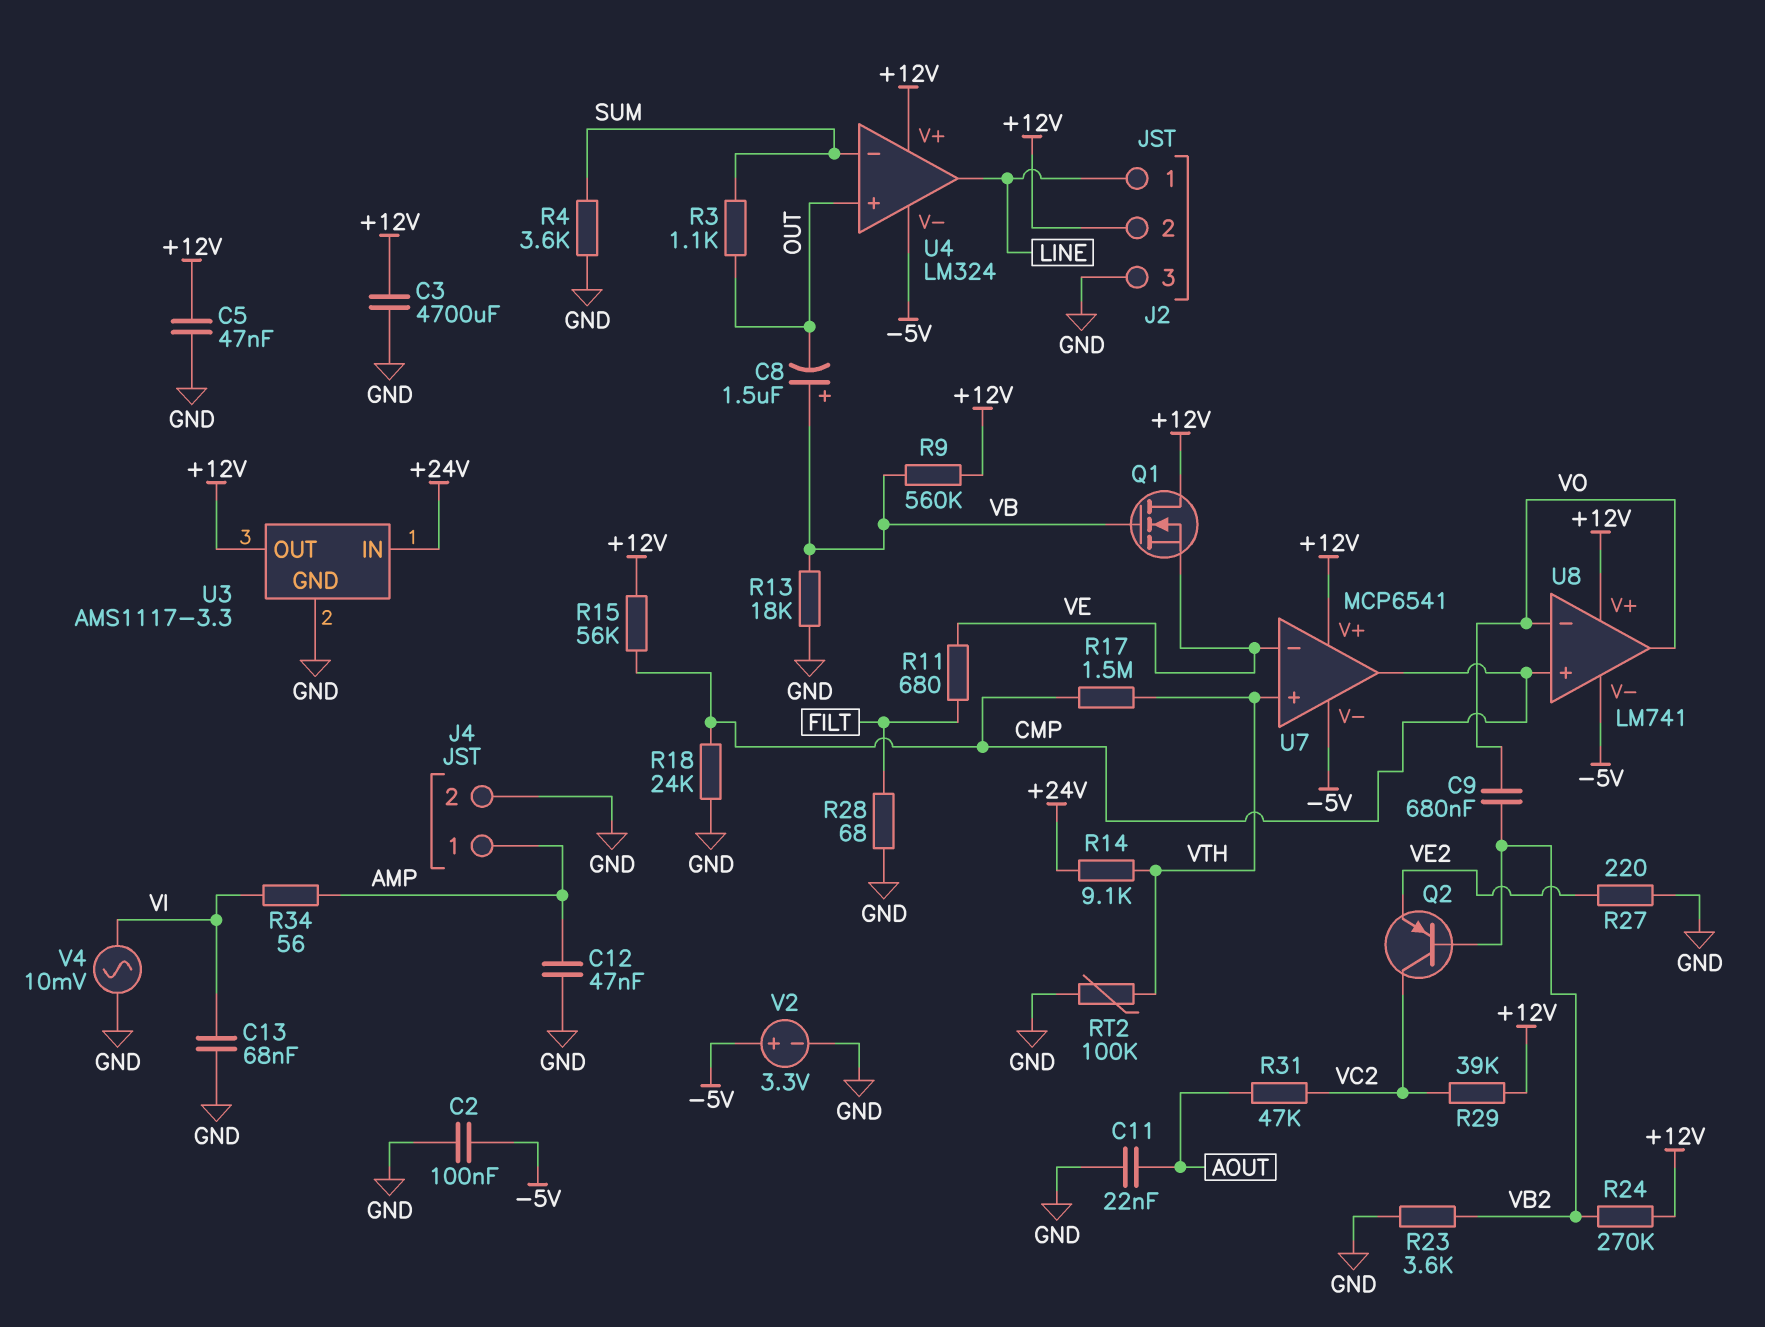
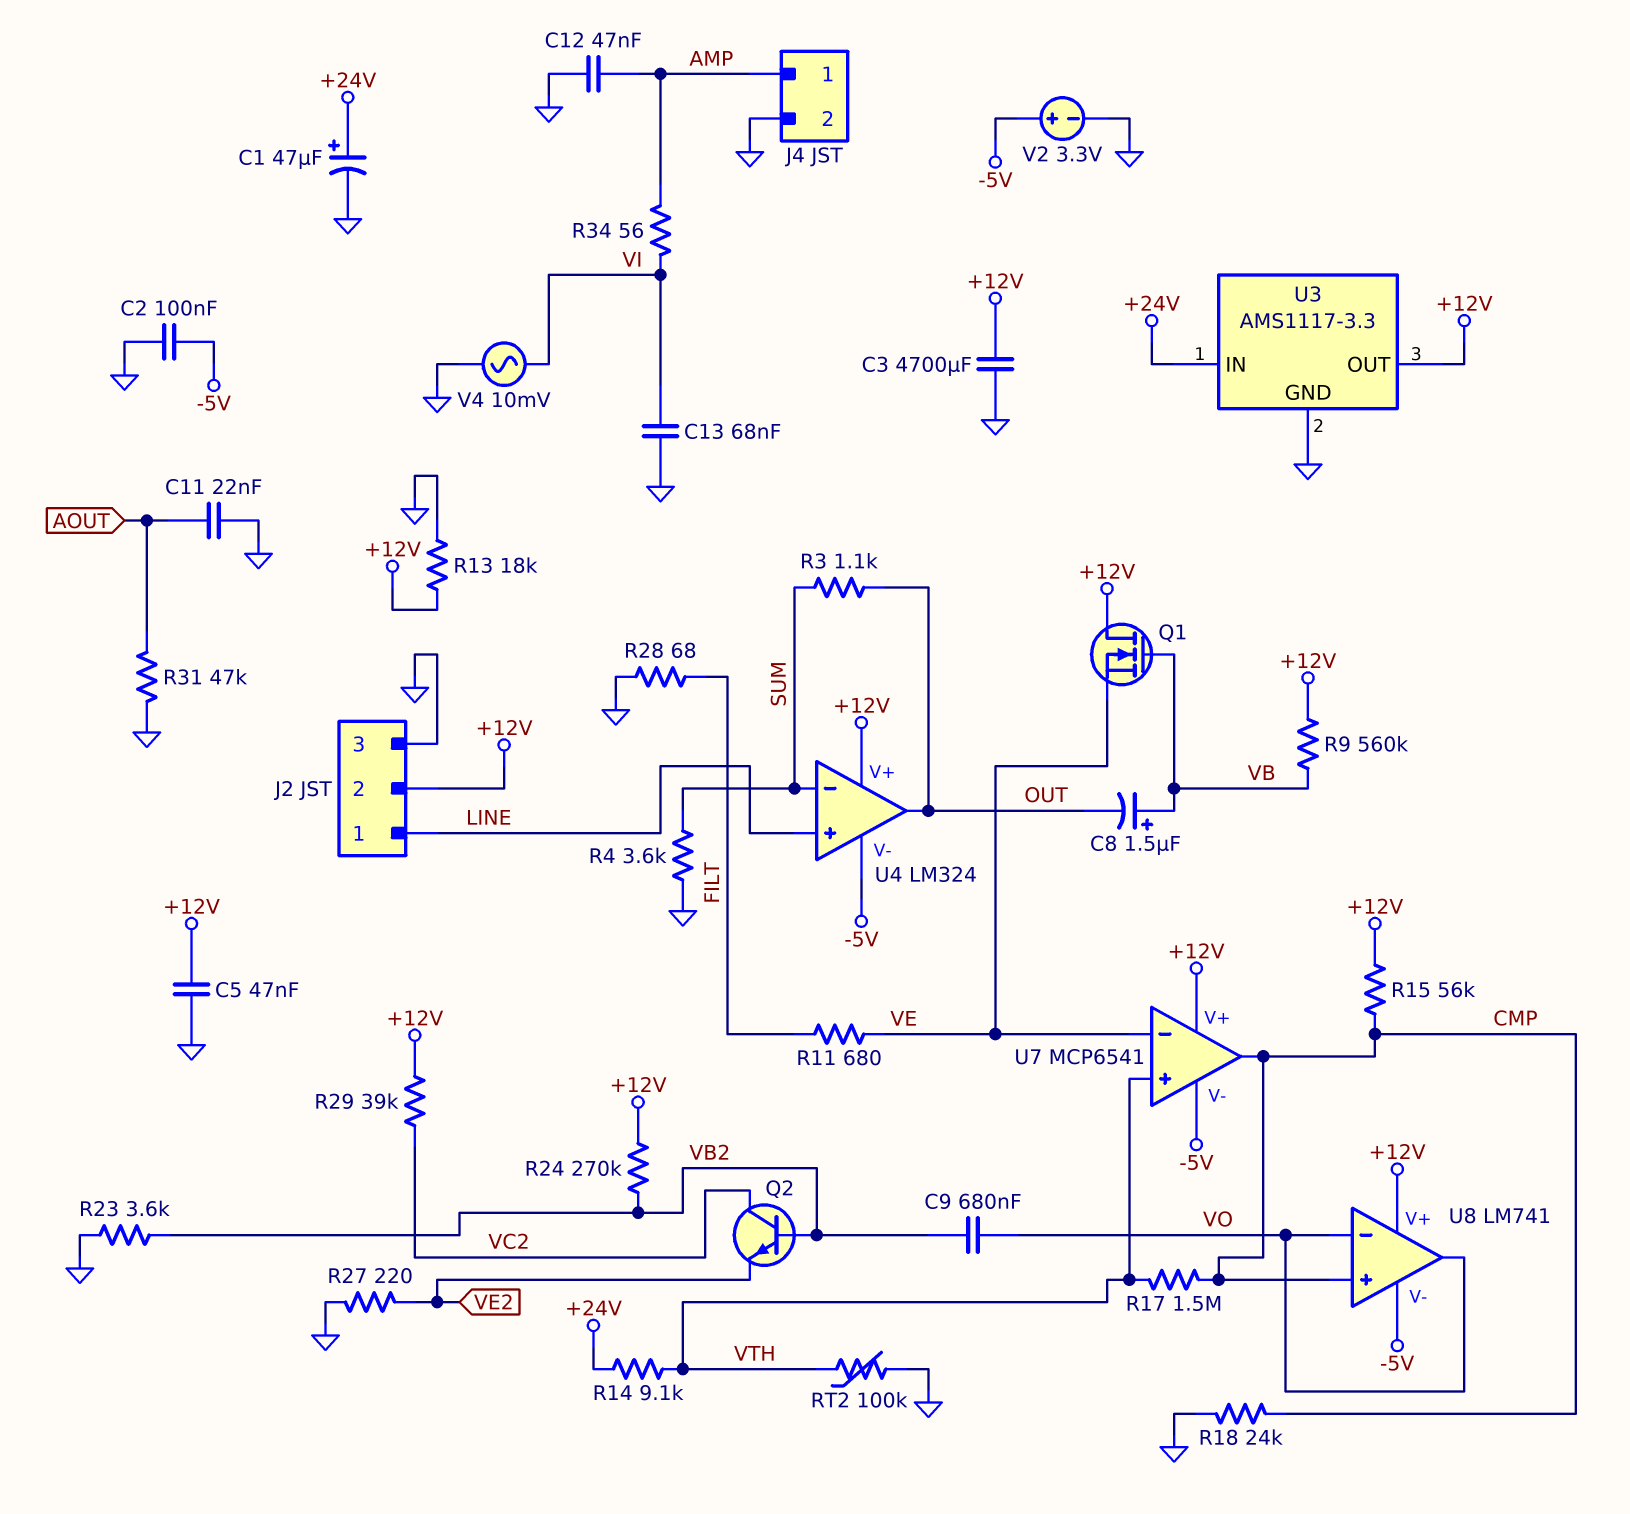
C1: none -> 47uF (plus +24V, minus GND)
Q2: PNP (B VB2, C VC2, E VE2) -> NPN (B VB2, C VC2, E VE2)
R13: 18k (GND, VB) -> 18k (+12V, GND)
R31: 47k (AOUT, VC2) -> 47k (AOUT, GND)
U4 pin in+: OUT -> LINE
U4 pin out: LINE -> OUT

